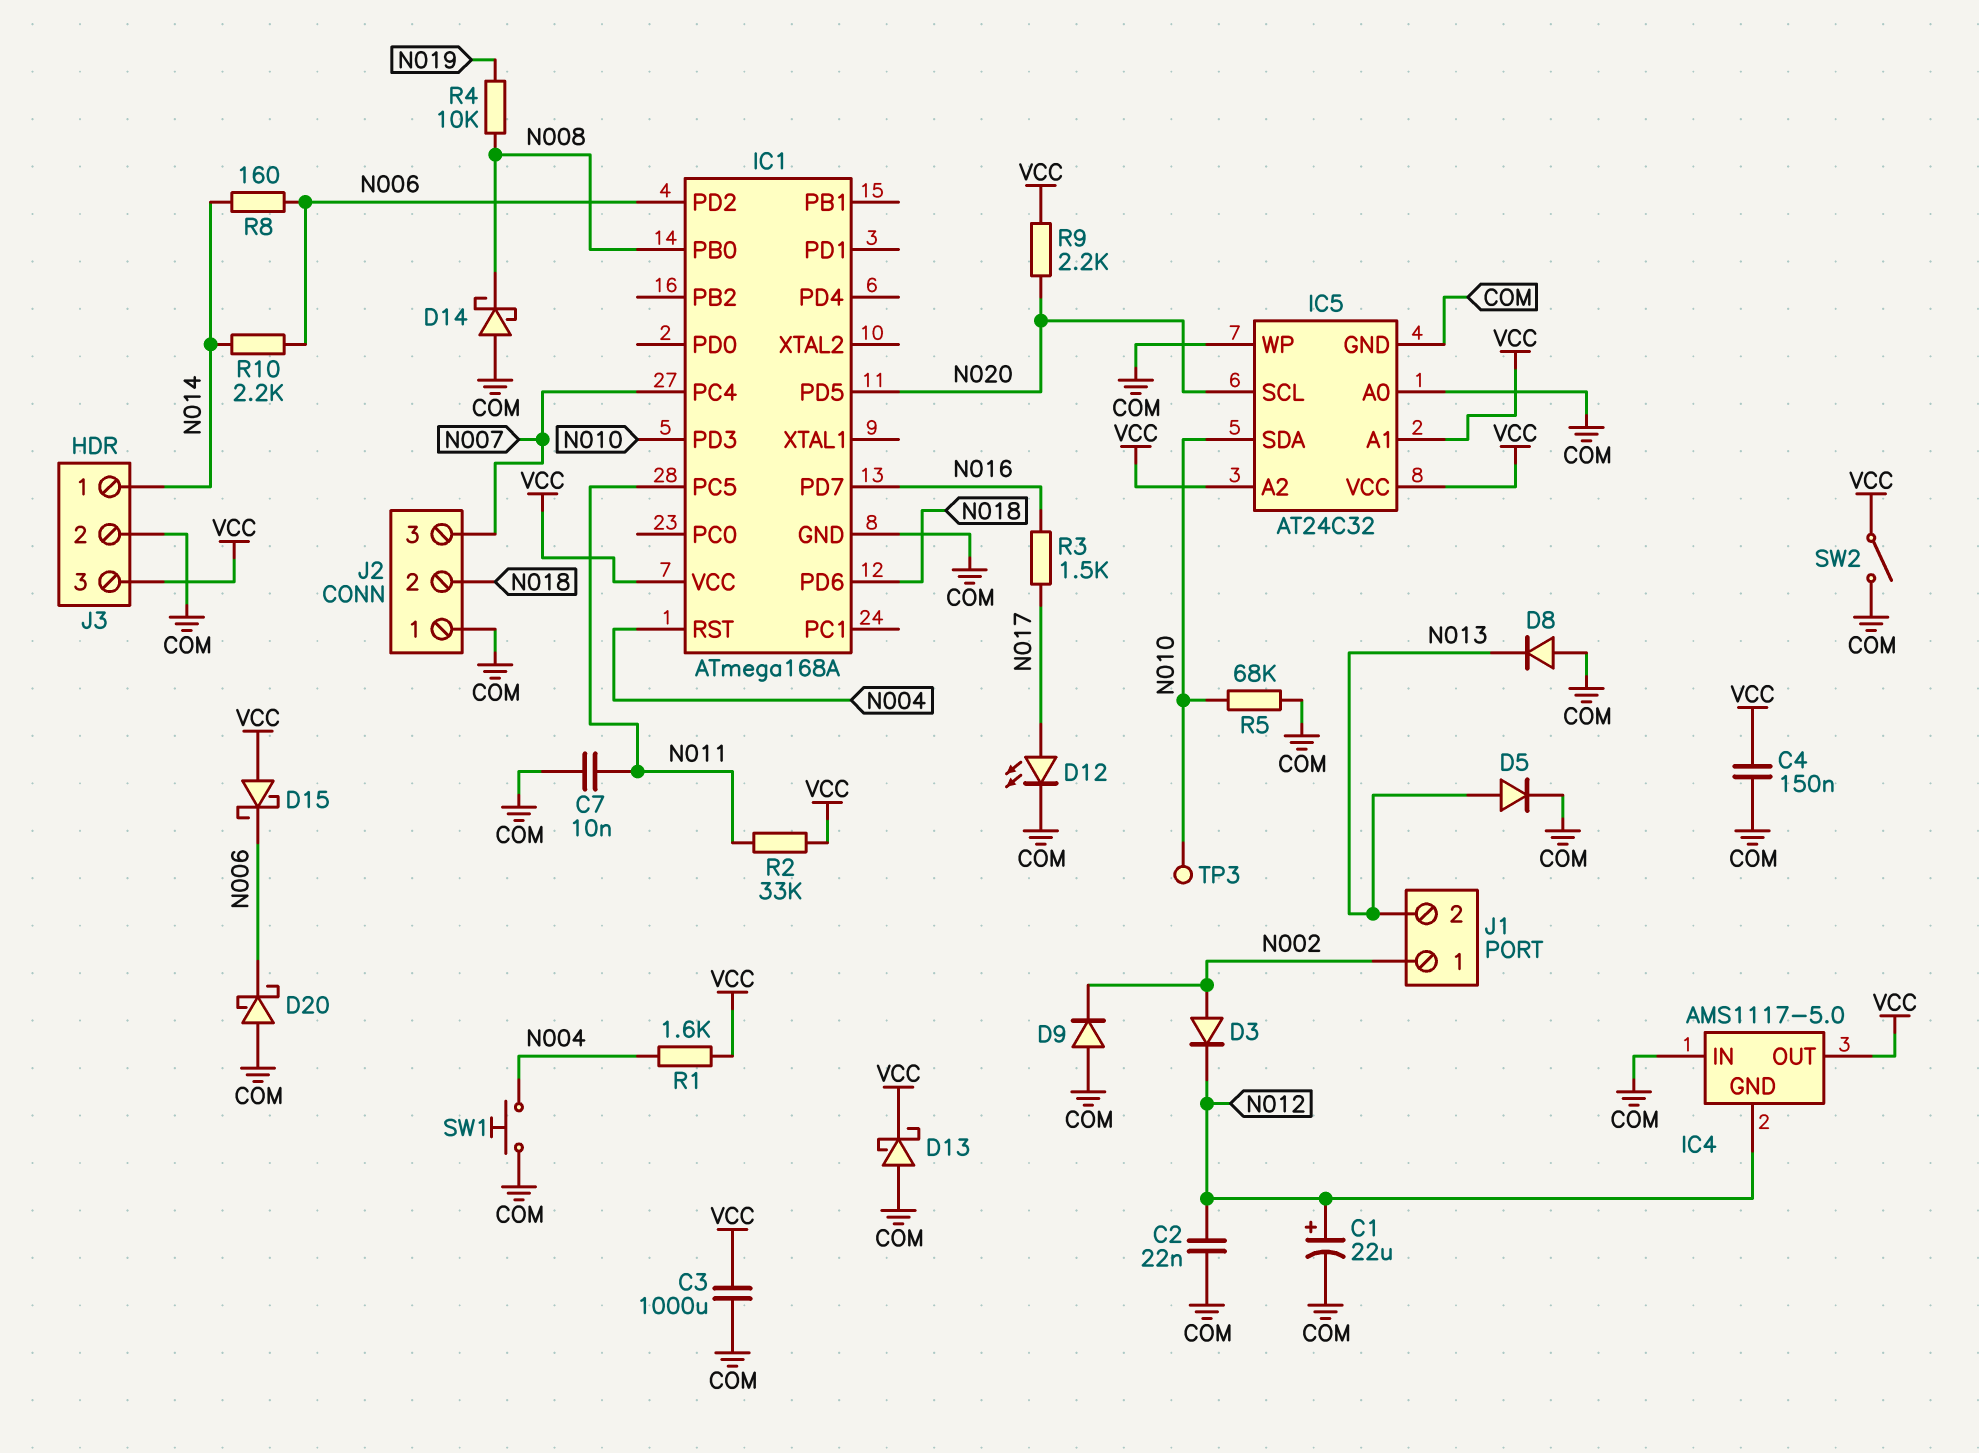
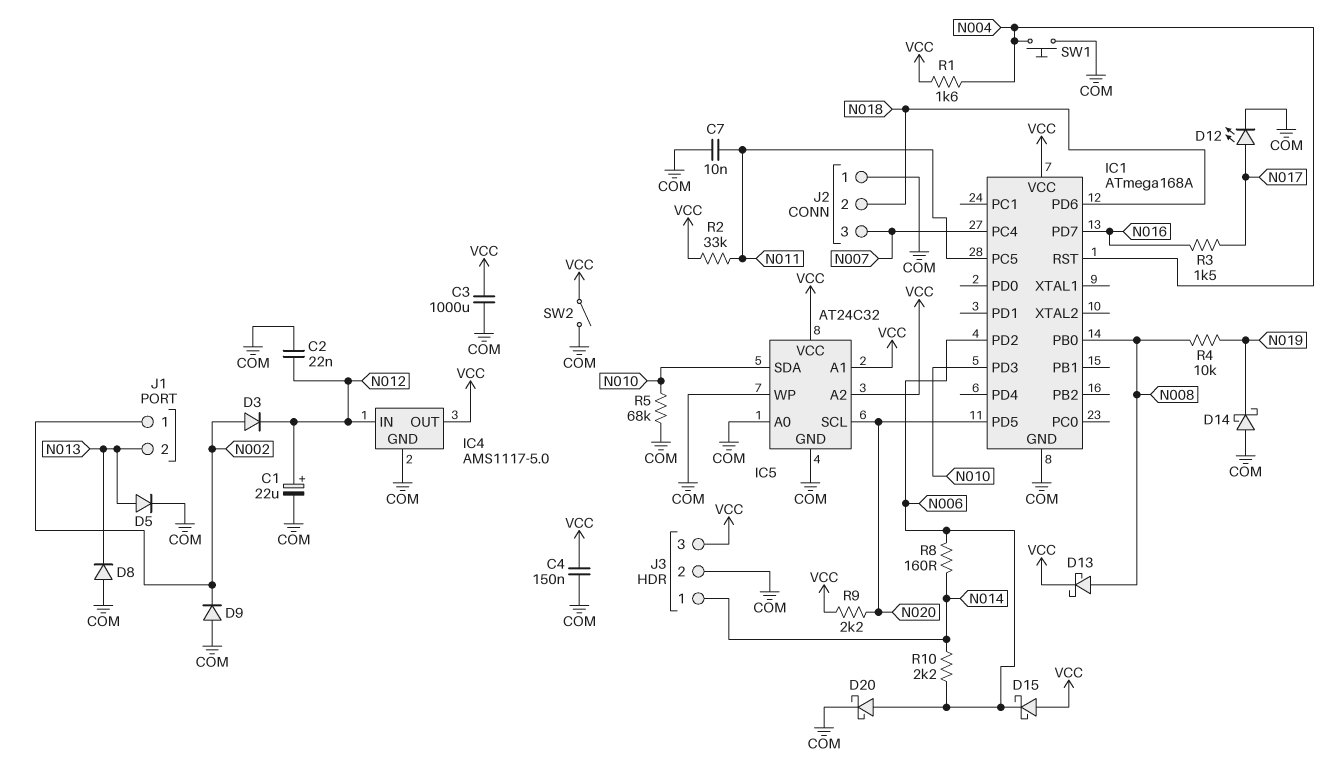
D13: schottky (A COM, K VCC) -> schottky (A N008, K VCC)
D14: schottky (A COM, K N008) -> schottky (A COM, K N019)
D20: schottky (A COM, K N006) -> schottky (A N006, K COM)
IC4 pin GND: N012 -> COM
IC4 pin IN: COM -> N012
TP3: test point (N010) -> none

